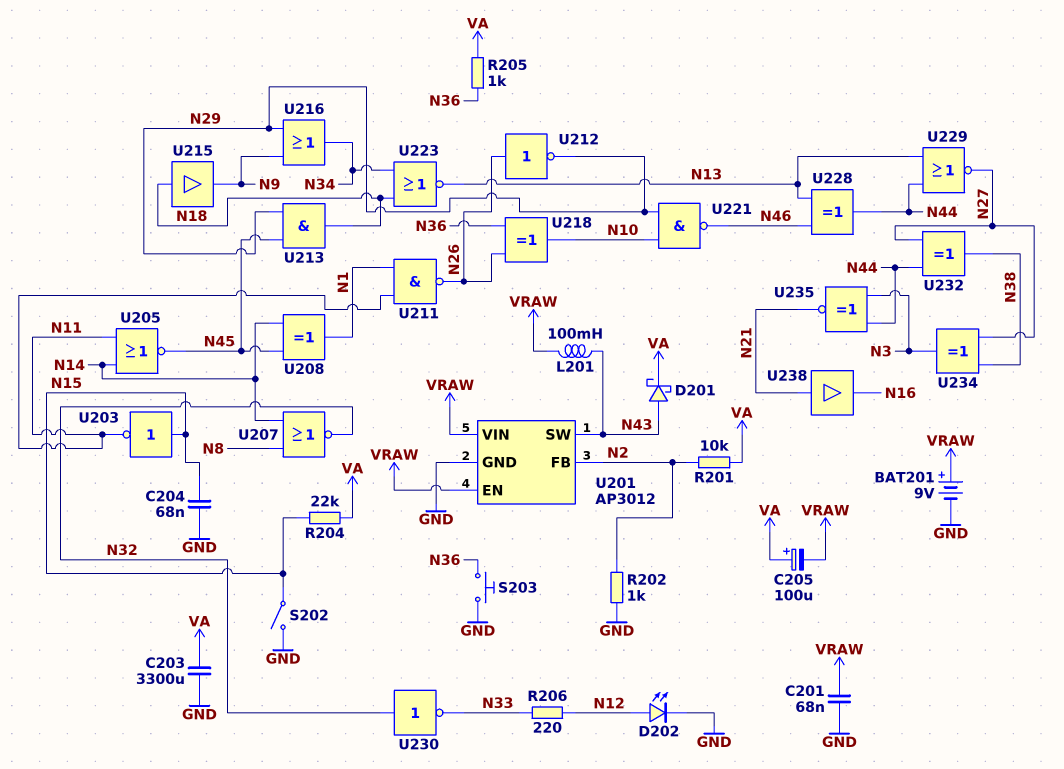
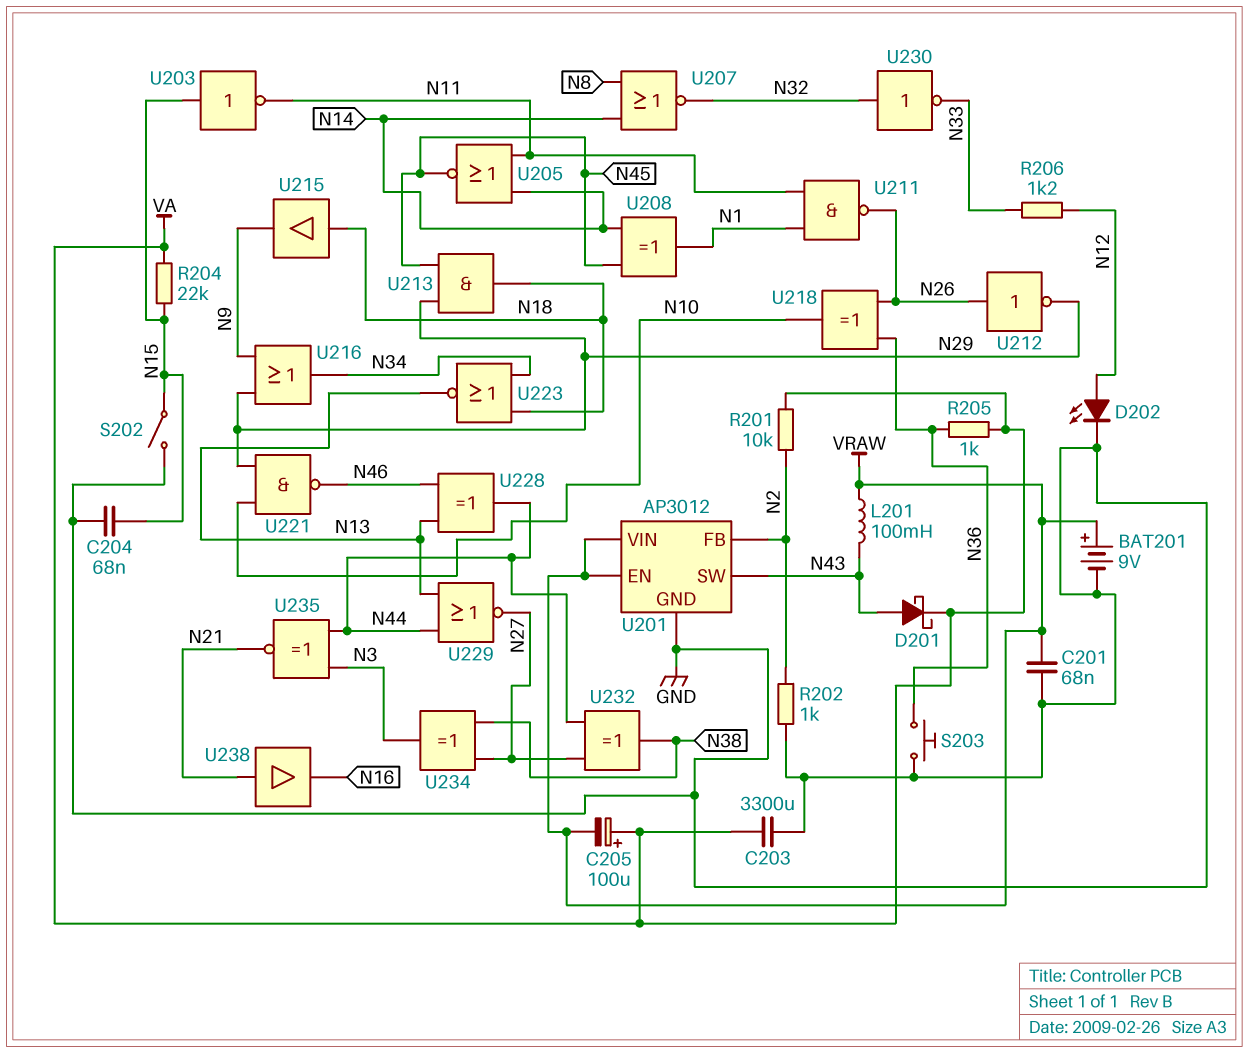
R206: 220 (N12, N33) -> 1.2k (N12, N33)

